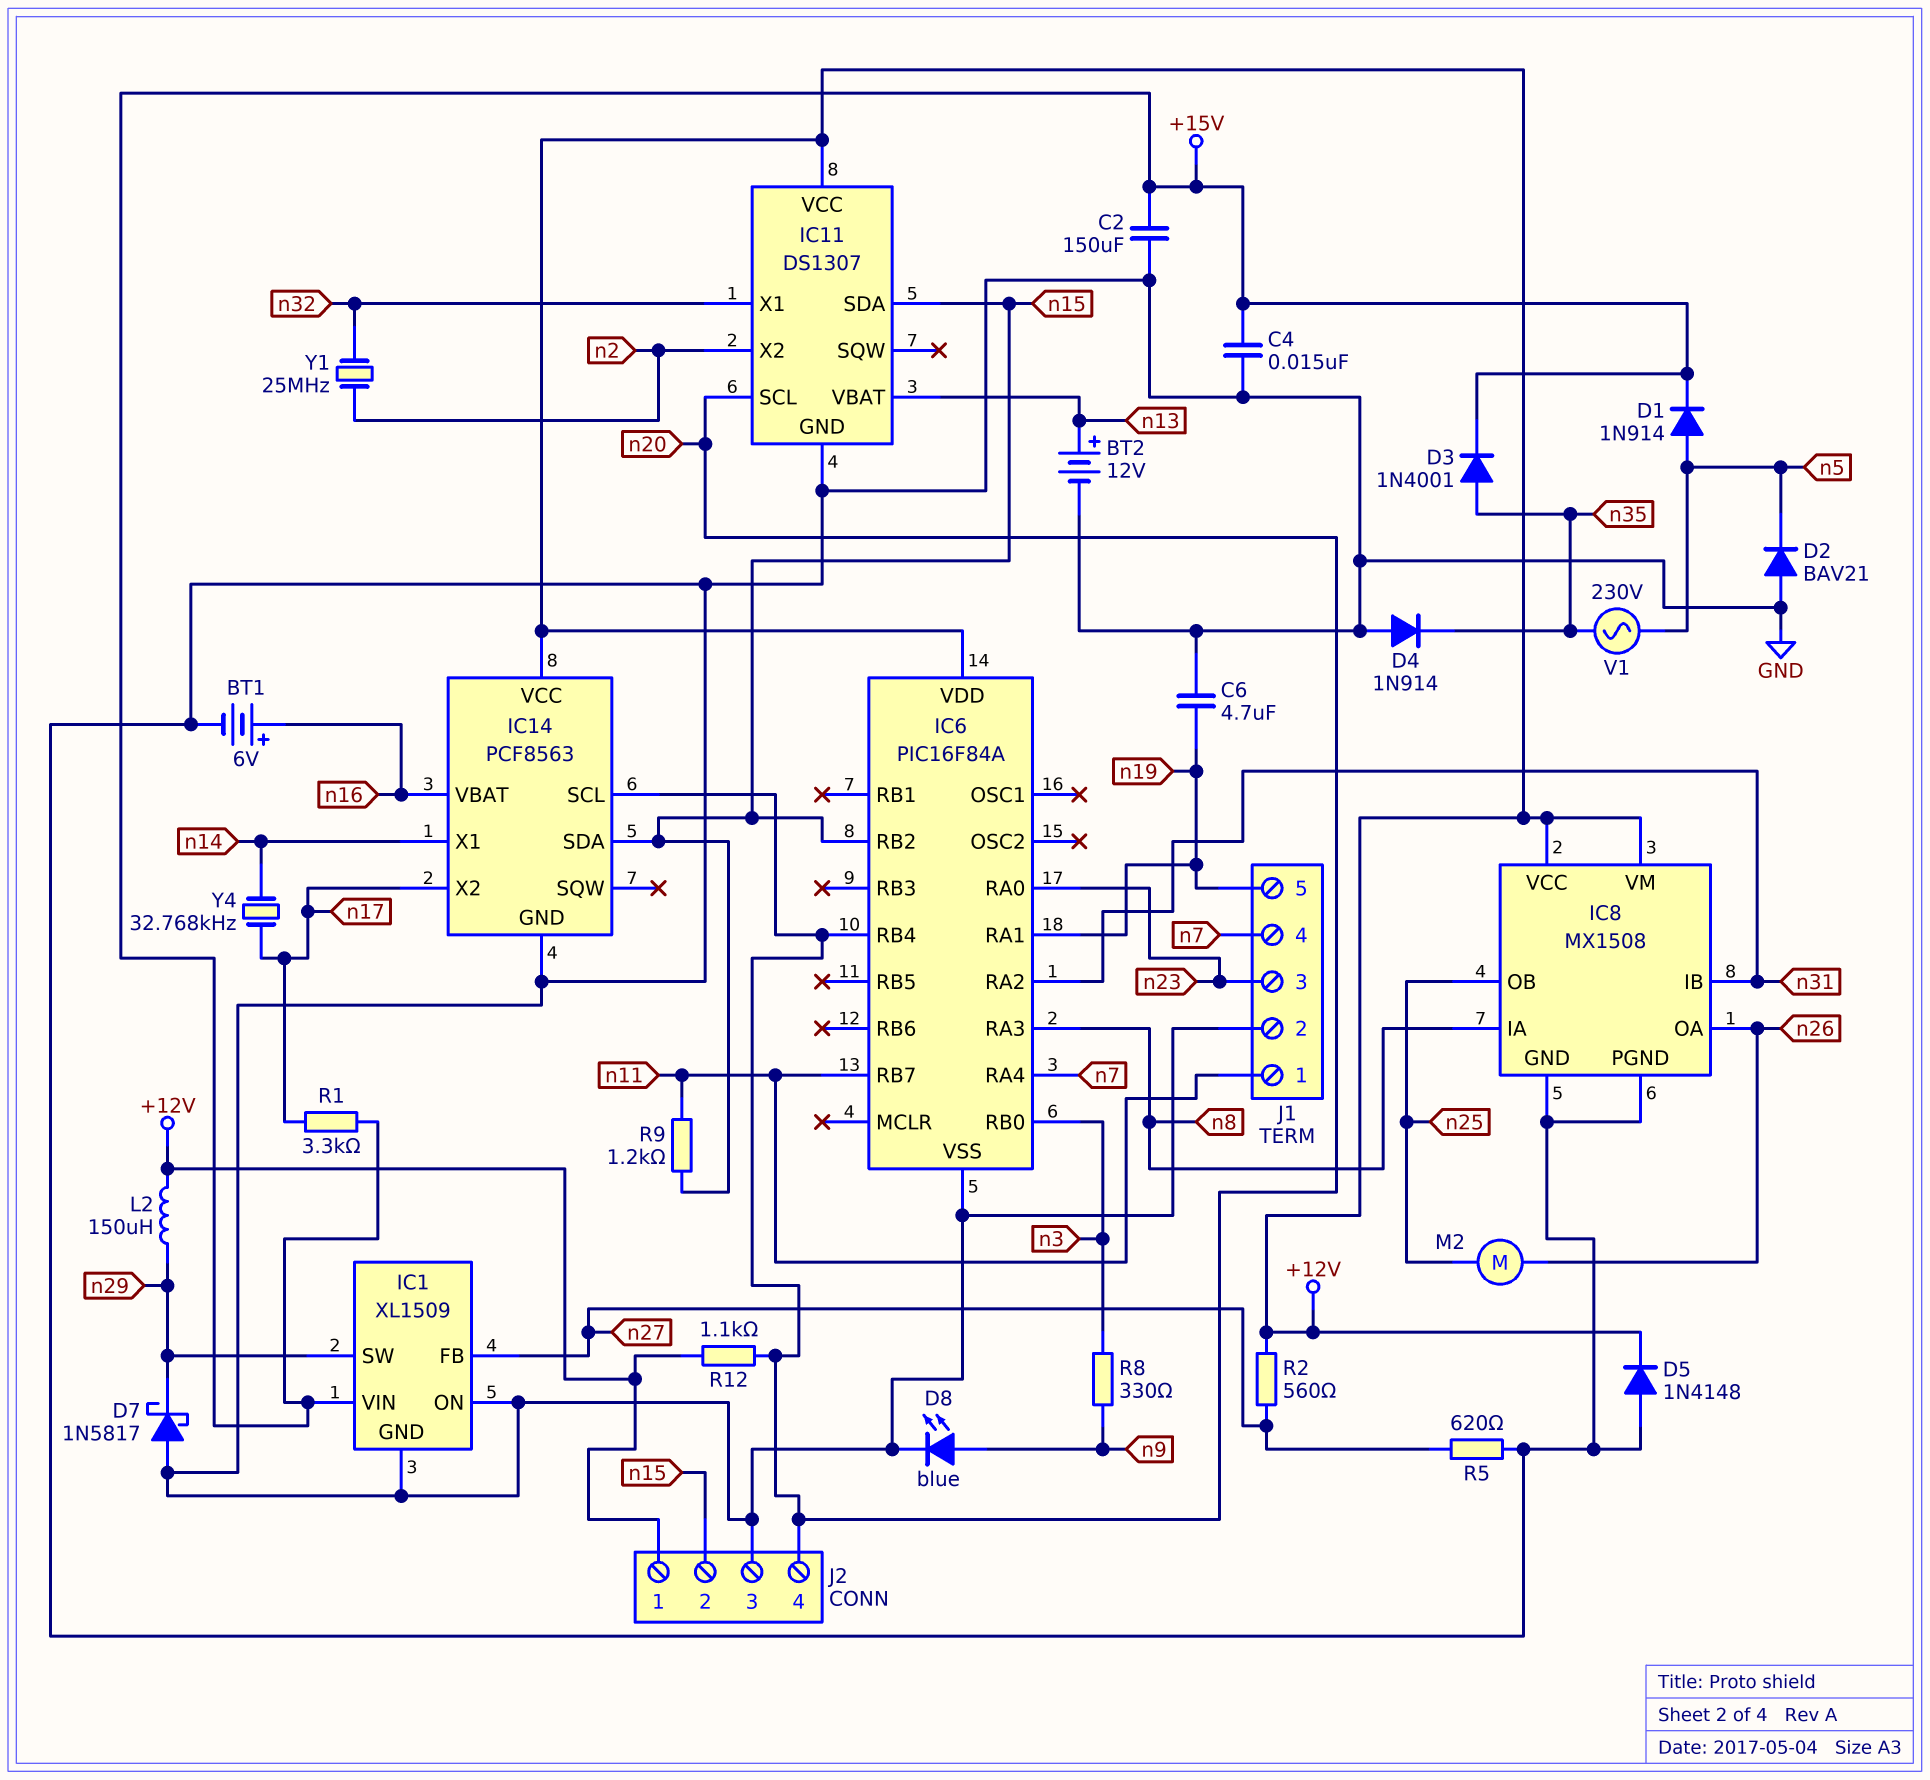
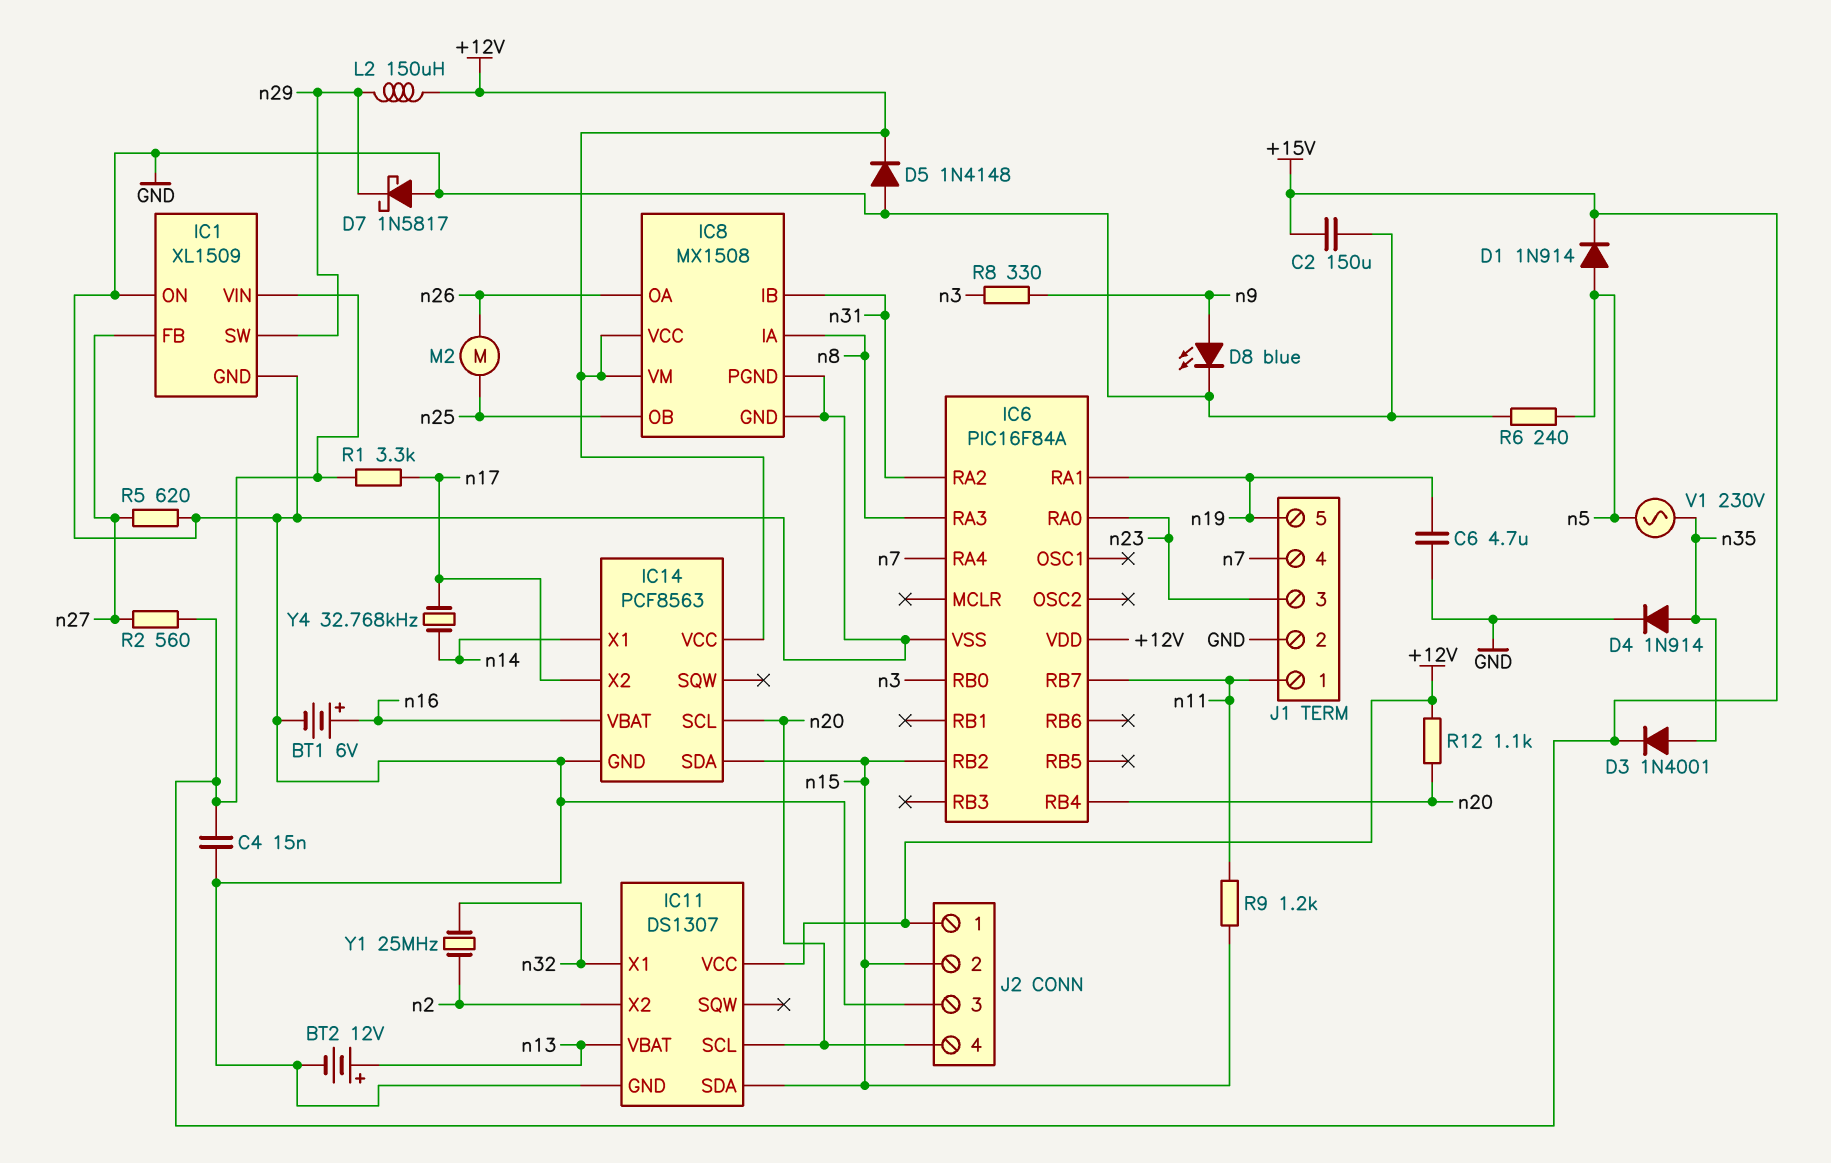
D2: diode BAV21 (A GND, K n5) -> none
D4: diode 1N914 (A GND, K n35) -> diode 1N914 (A n35, K GND)
R2: 560 (+12V, n27) -> 560 (+15V, n27)
R6: none -> 240 (GND, n5)

